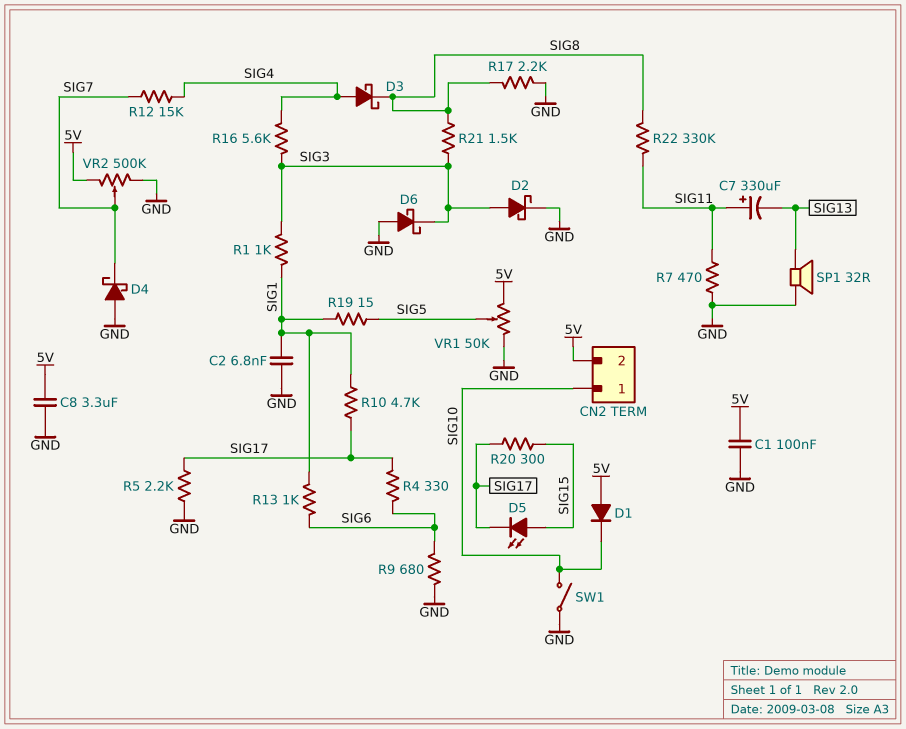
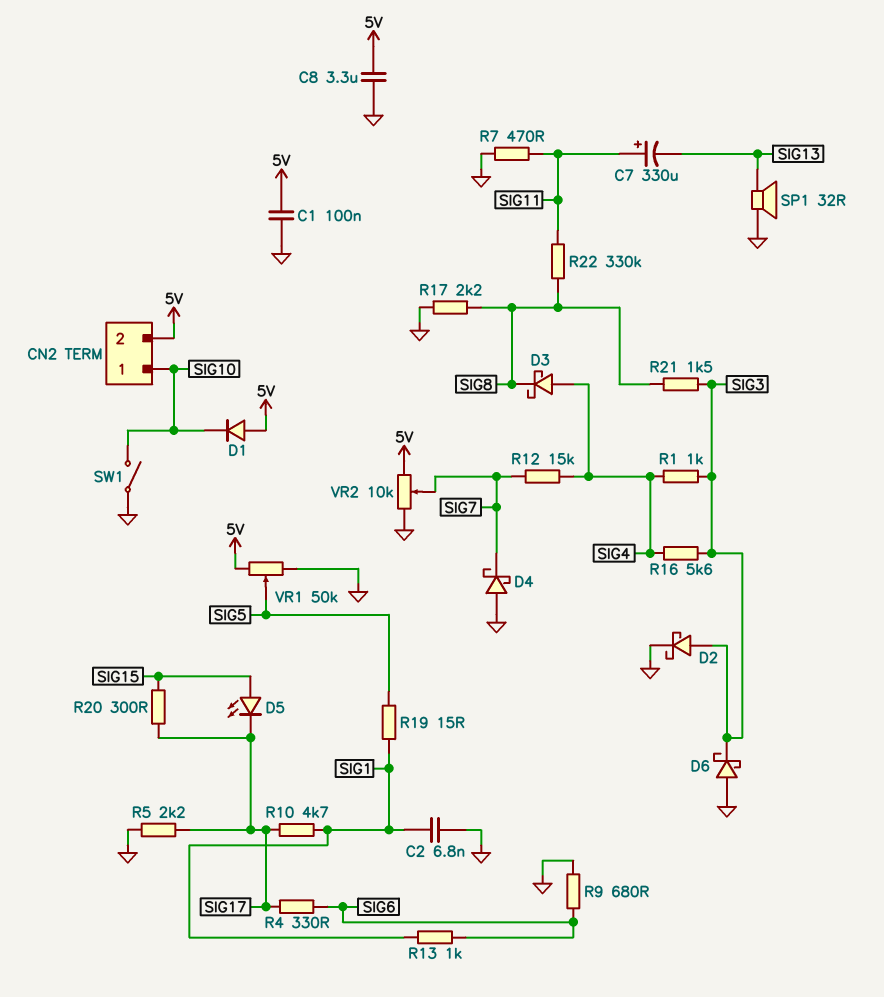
R1: 1k (SIG1, SIG3) -> 1k (SIG3, SIG4)
VR2: 500k (5V, GND, wiper SIG7) -> 10k (5V, GND, wiper SIG7)

